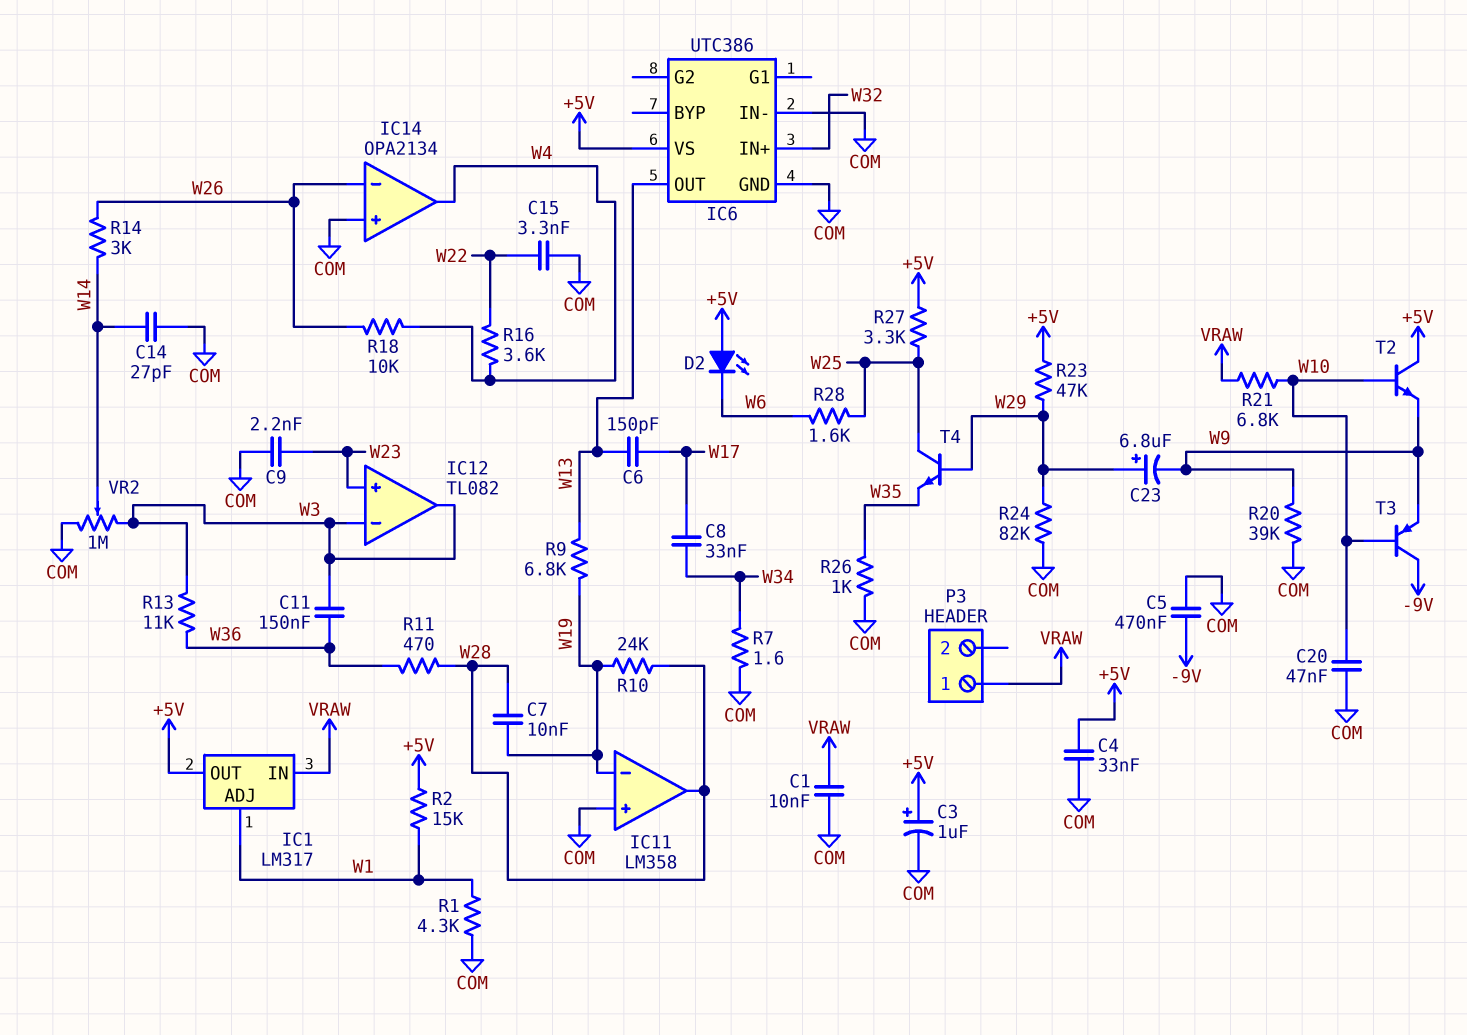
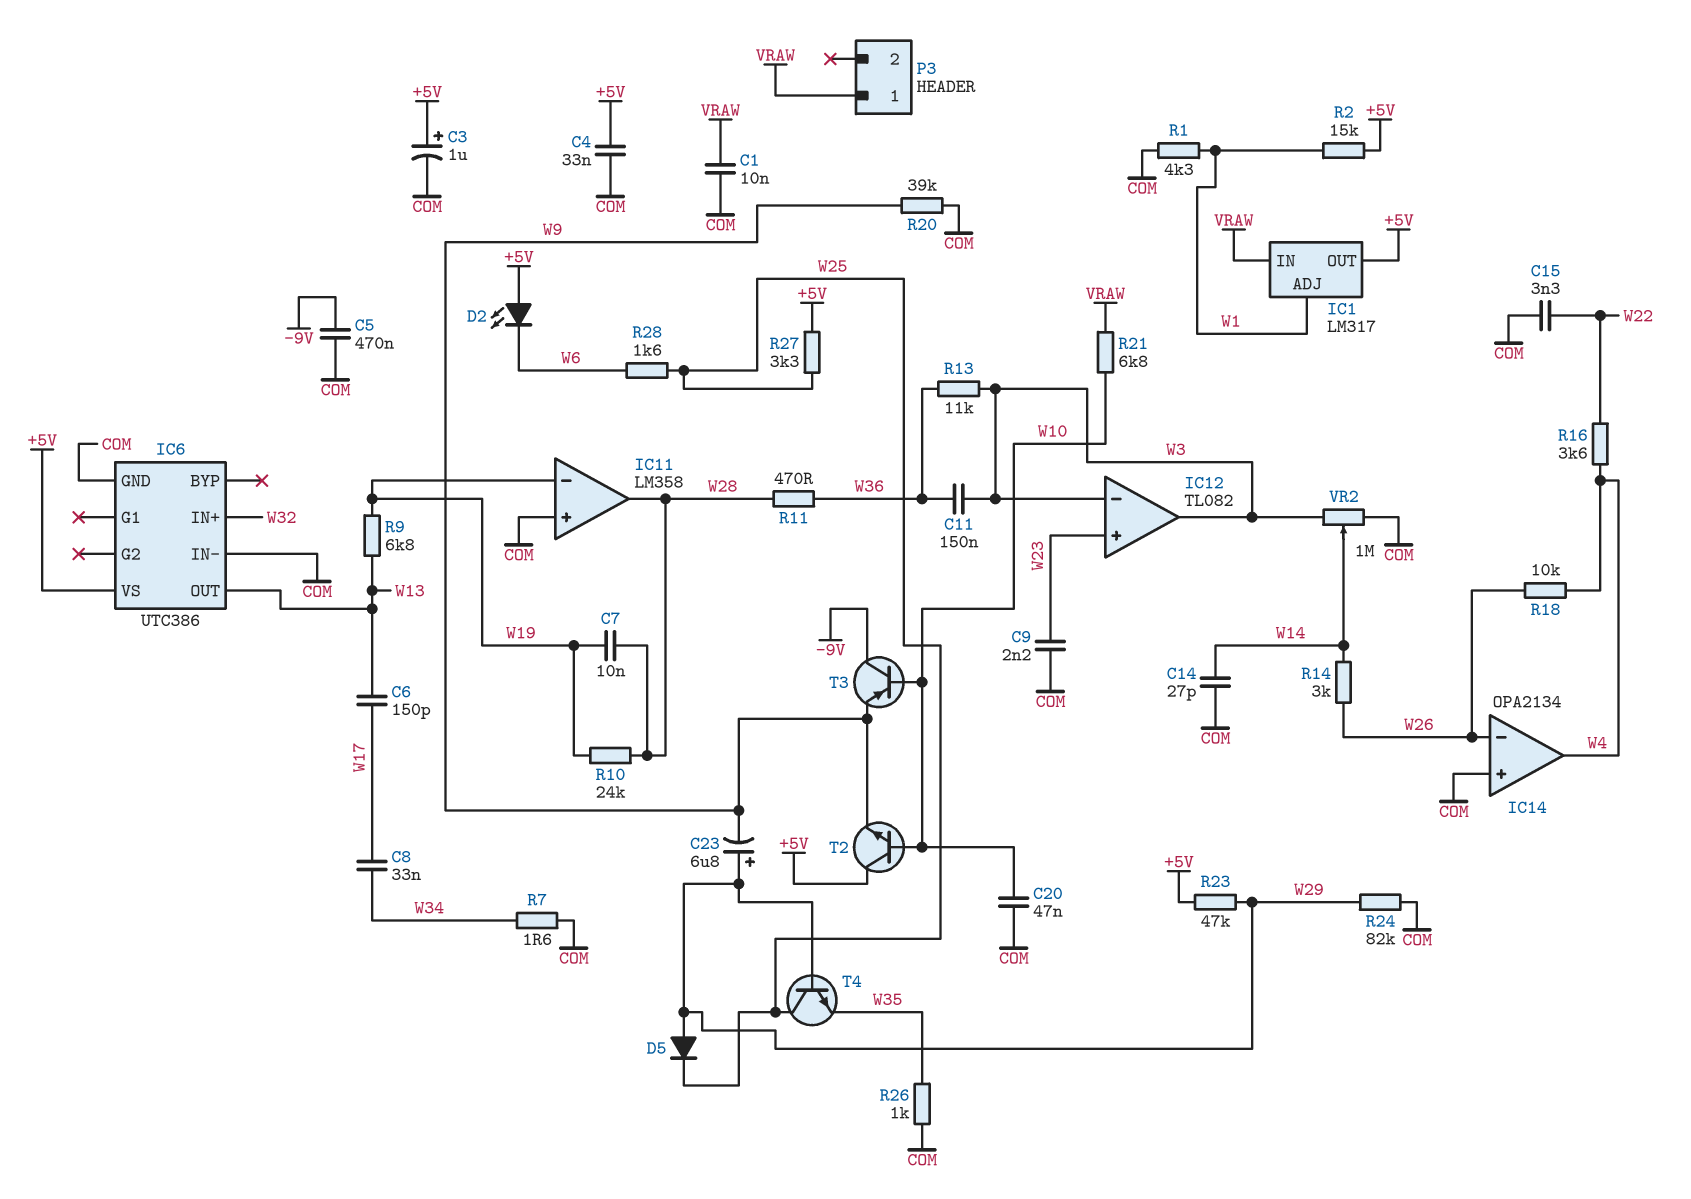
D5: none -> diode (A W29, K W25)

